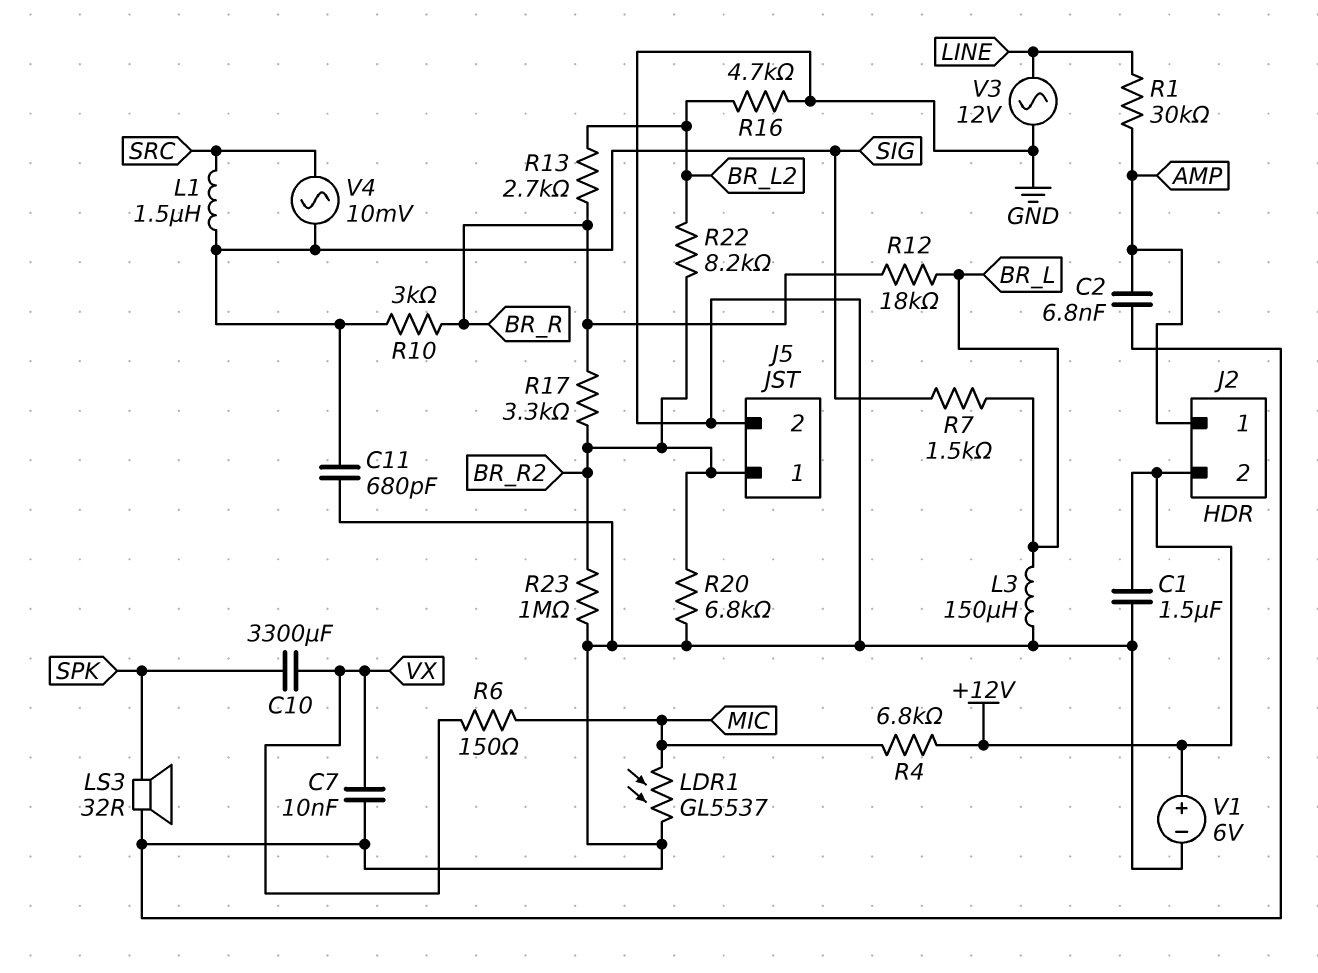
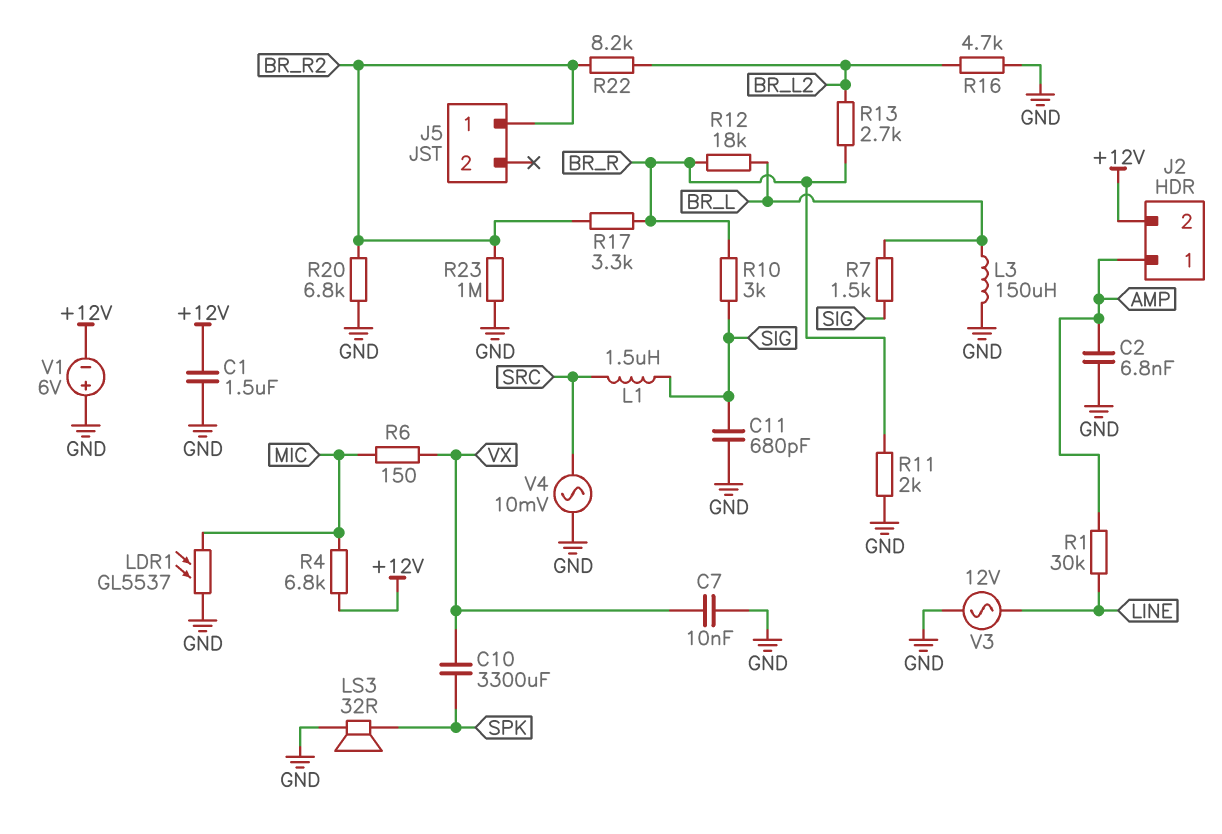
J5 pin 2: GND -> none
R11: none -> 2k (BR_R, GND)
V1: 6V (plus +12V, minus GND) -> 6V (plus GND, minus +12V)
V4: AC 10mV (SIG, SRC) -> AC 10mV (GND, SRC)

